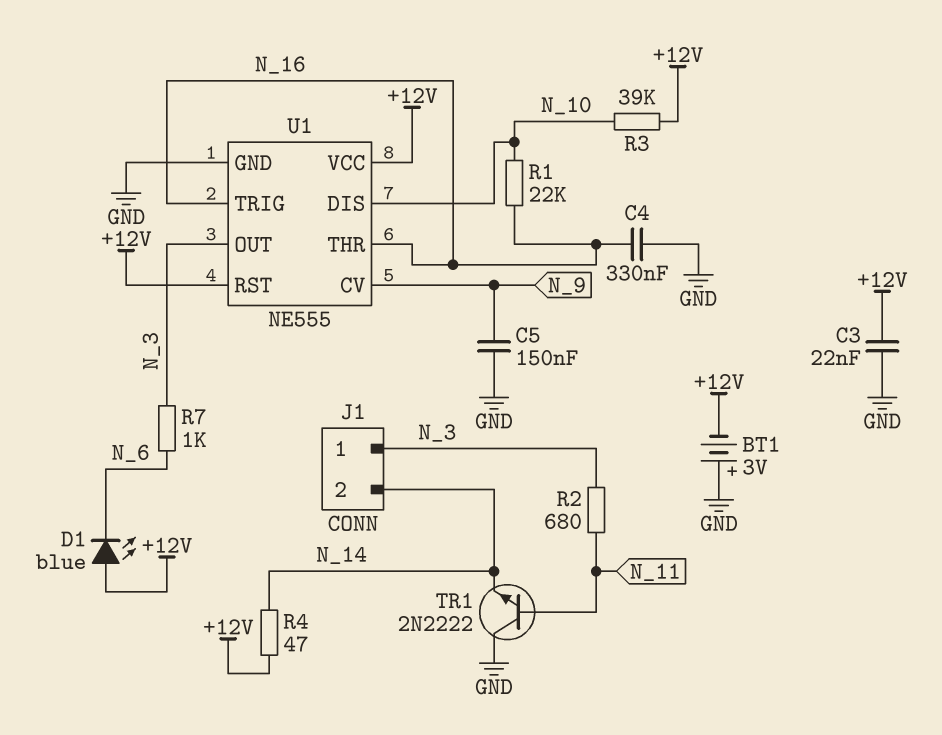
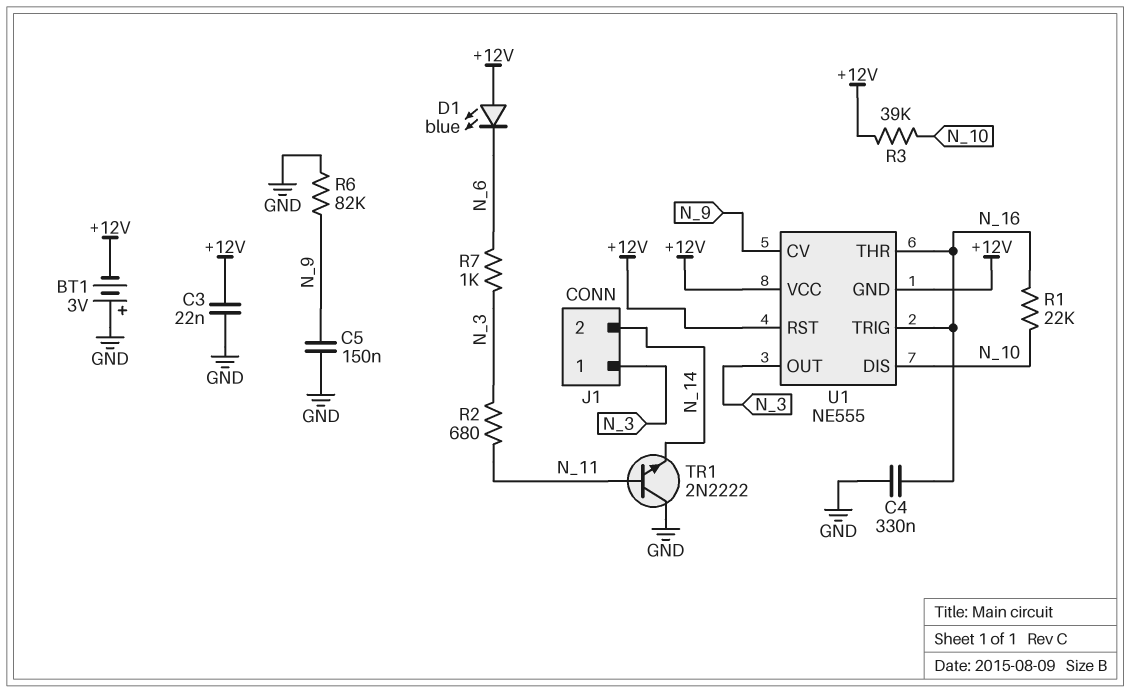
R4: 47 (+12V, N_14) -> none
R6: none -> 82k (GND, N_9)
U1 pin GND: GND -> +12V

